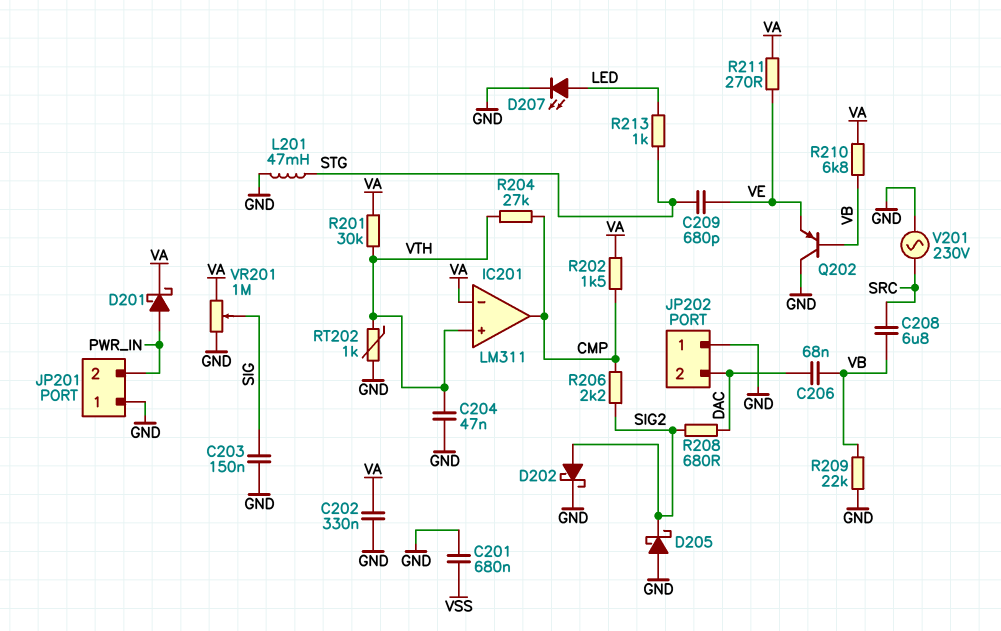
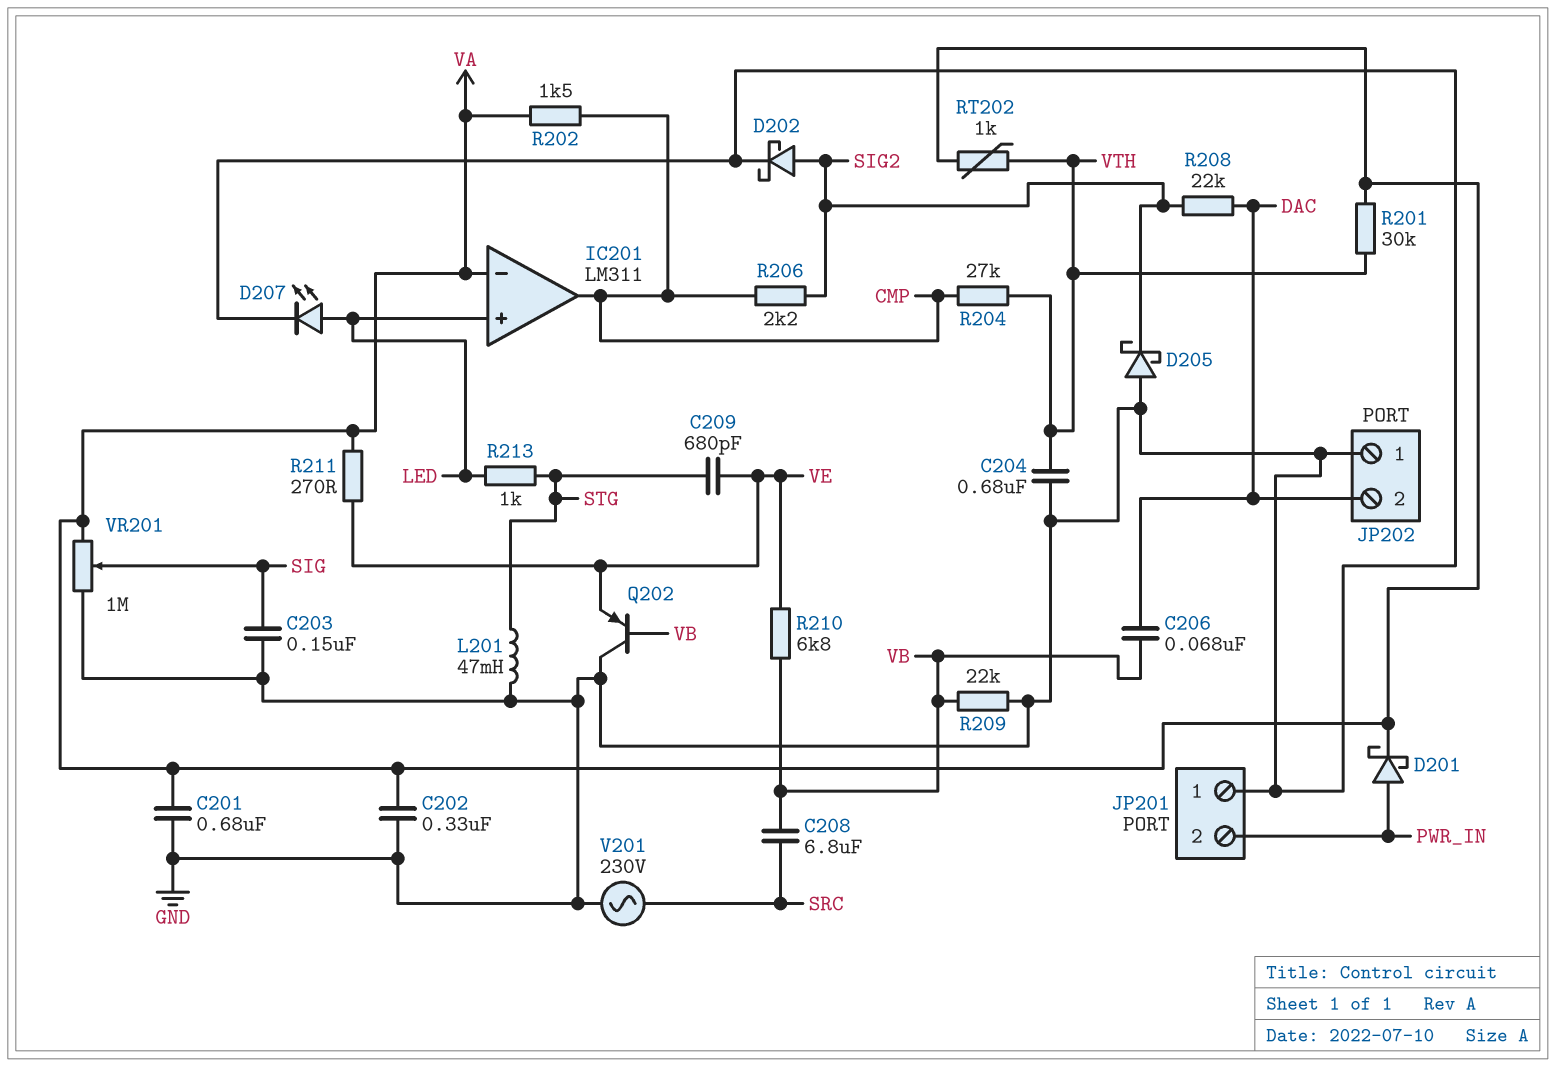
C201: 680nF (GND, VSS) -> 680nF (GND, VA)
C204: 47nF (GND, VTH) -> 680nF (GND, VTH)
IC201 pin in+: VTH -> LED
R208: 680 (DAC, SIG2) -> 22k (DAC, SIG2)
R210: 6.8k (VA, VB) -> 6.8k (VB, VE)
RT202: 1k (GND, VTH) -> 1k (VA, VTH)

